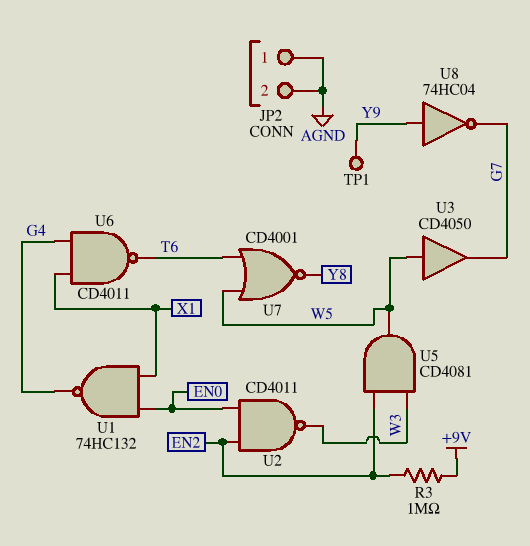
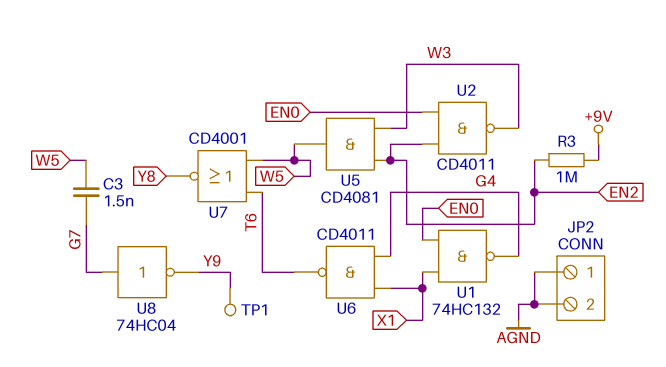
C3: none -> 1.5nF (G7, W5)
U3: buffer CD4050 (in W5, out G7) -> none
U8: NOT 74HC04 (in Y9, out G7) -> NOT 74HC04 (in G7, out Y9)

